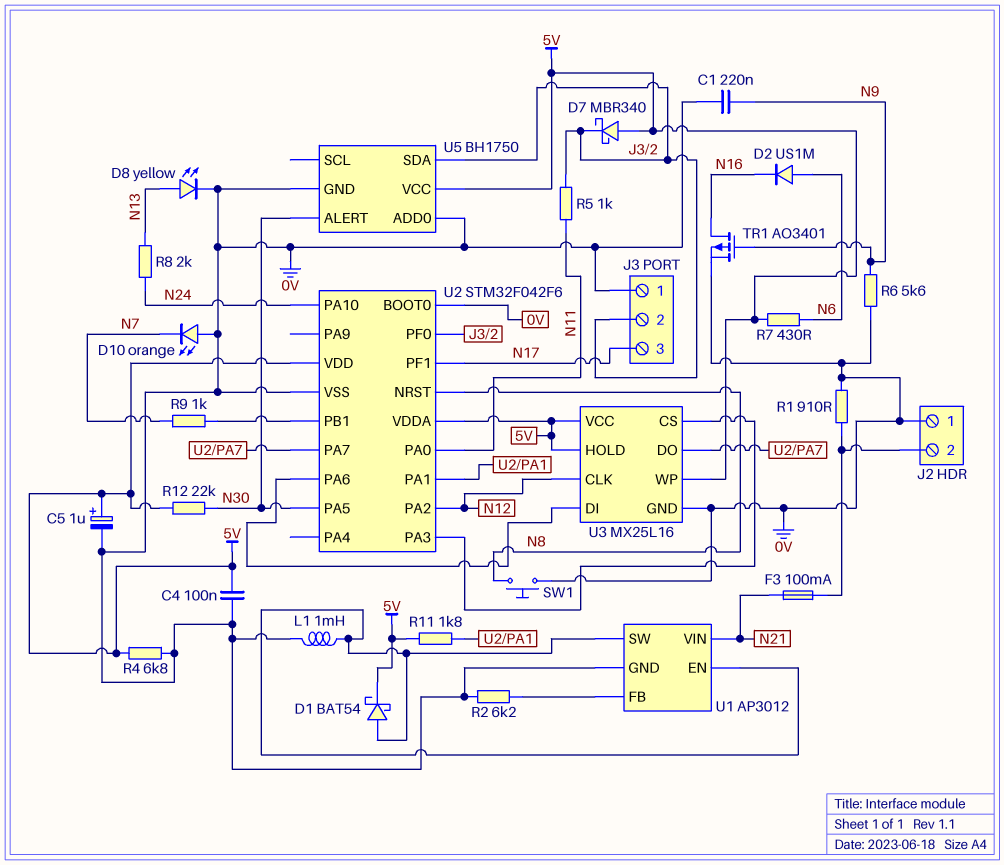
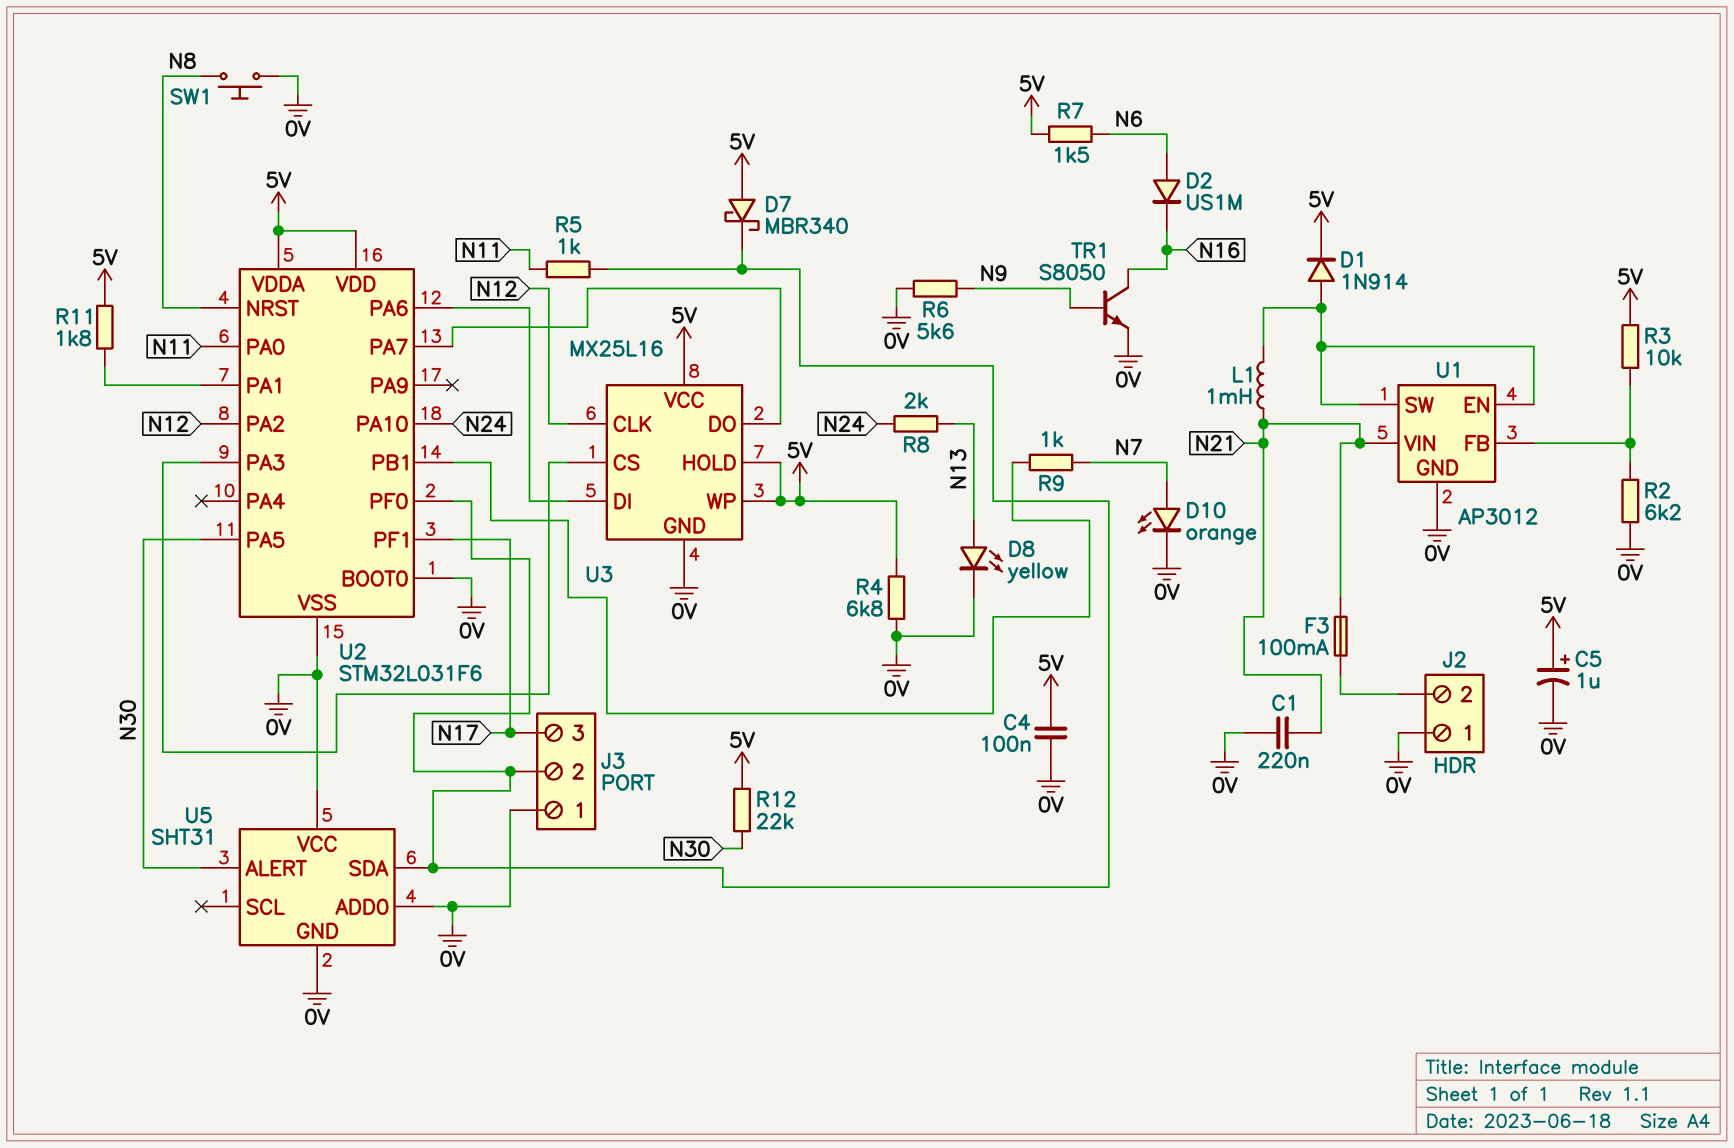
C1: 220nF (0V, N9) -> 220nF (0V, N21)
D1: schottky BAT54 (A U1/EN, K 5V) -> diode 1N914 (A U1/EN, K 5V)
D10: LED orange (A 0V, K N7) -> LED orange (A N7, K 0V)
L1: 1mH (0V, U1/EN) -> 1mH (N21, U1/EN)
R1: 910 (0V, J2/2) -> none
R3: none -> 10k (5V, U1/FB)
R7: 430 (5V, N6) -> 1.5k (5V, N6)
TR1: PMOS AO3401 (G N9, D N16, S 0V) -> NPN S8050 (B N9, C N16, E 0V)
U2: STM32F042F6 -> STM32L031F6
U5: BH1750 -> SHT31
U5 pin VCC: 5V -> 0V

